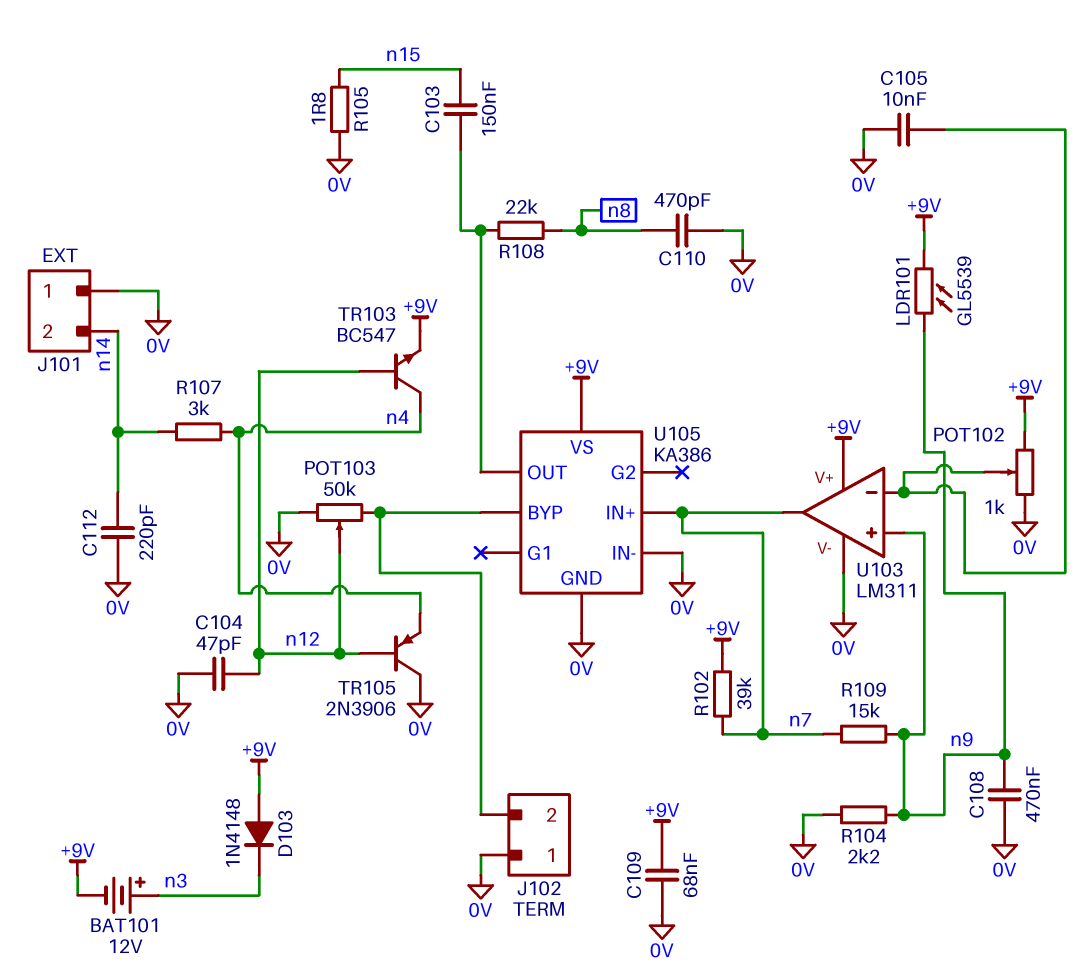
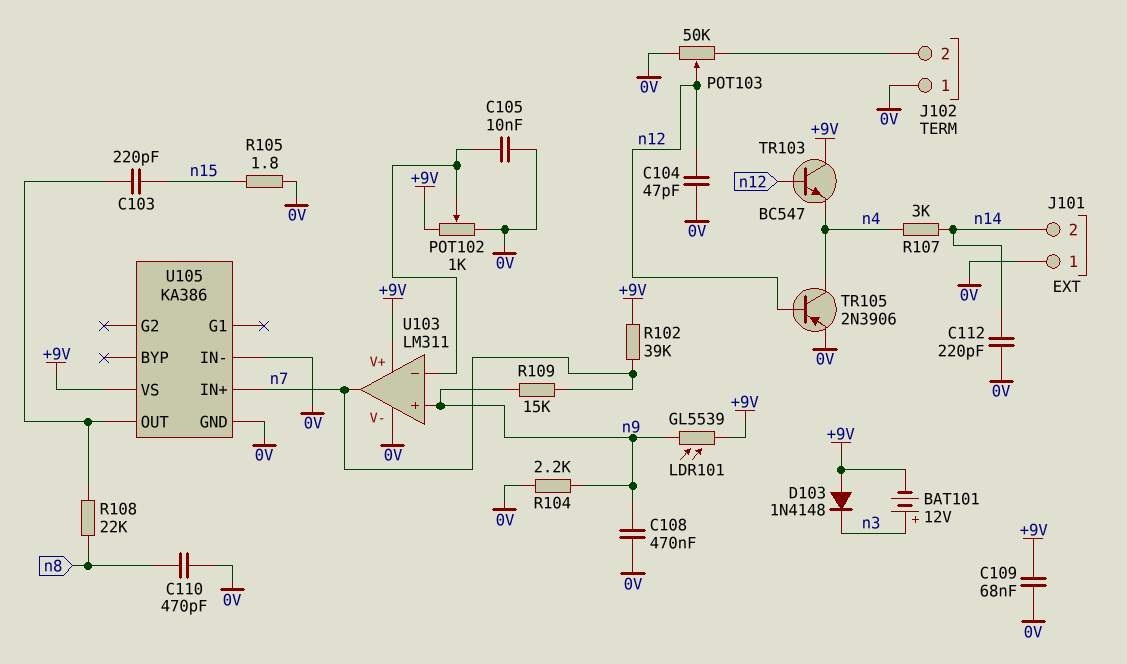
C103: 150nF (U105/OUT, n15) -> 220pF (U105/OUT, n15)
TR103: NPN BC547 (B n12, C n4, E +9V) -> NPN BC547 (B n12, C +9V, E n4)
TR105: PNP 2N3906 (B n12, C 0V, E n4) -> PNP 2N3906 (B n12, C n4, E 0V)
U105 pin BYP: J102/2 -> none

